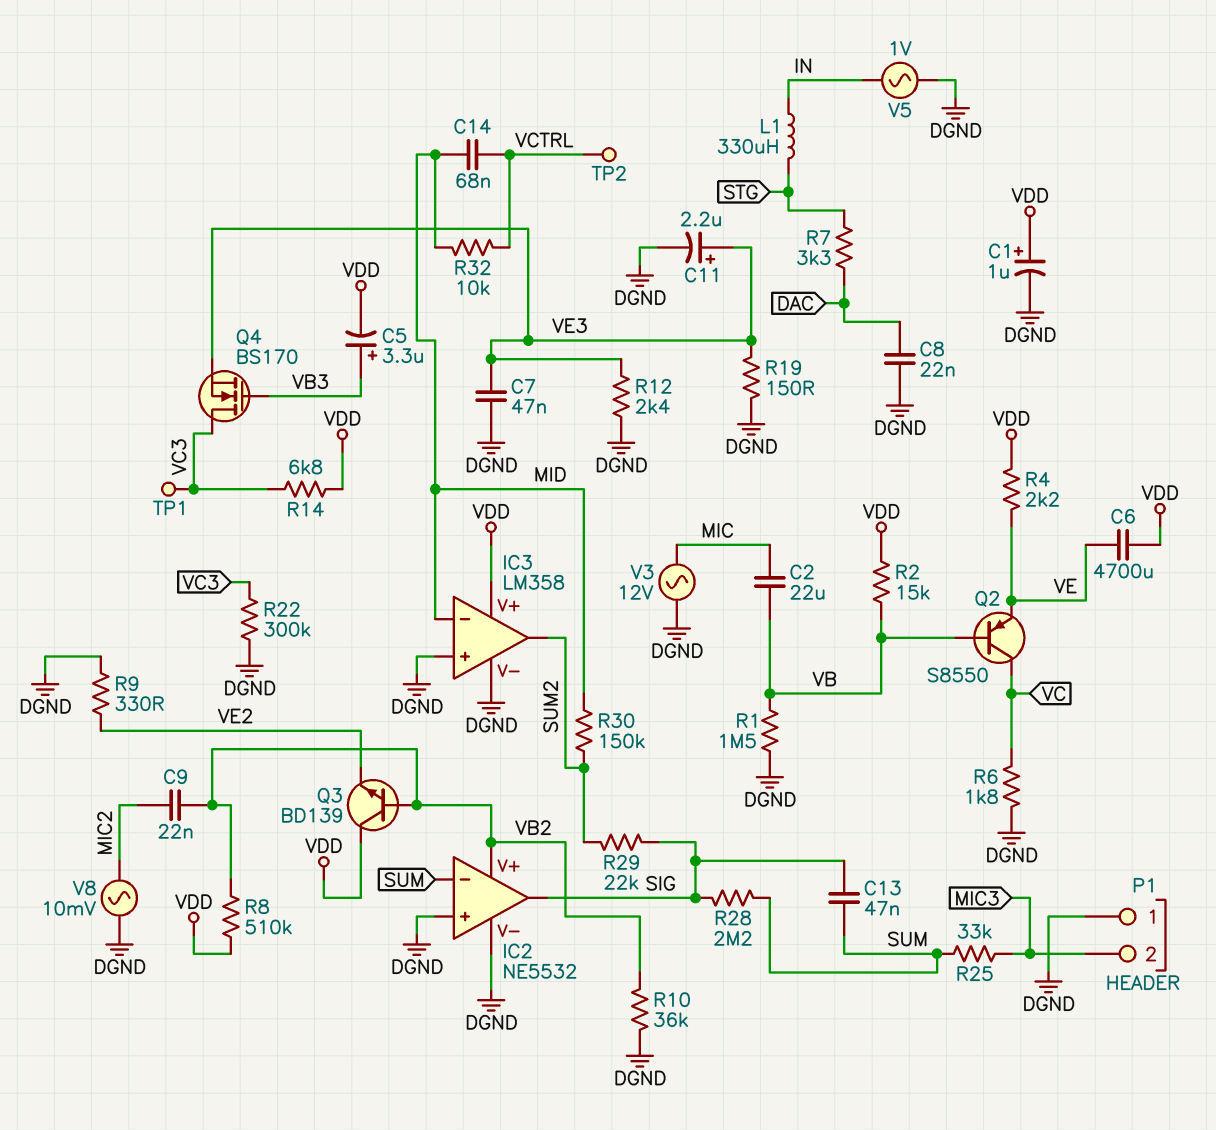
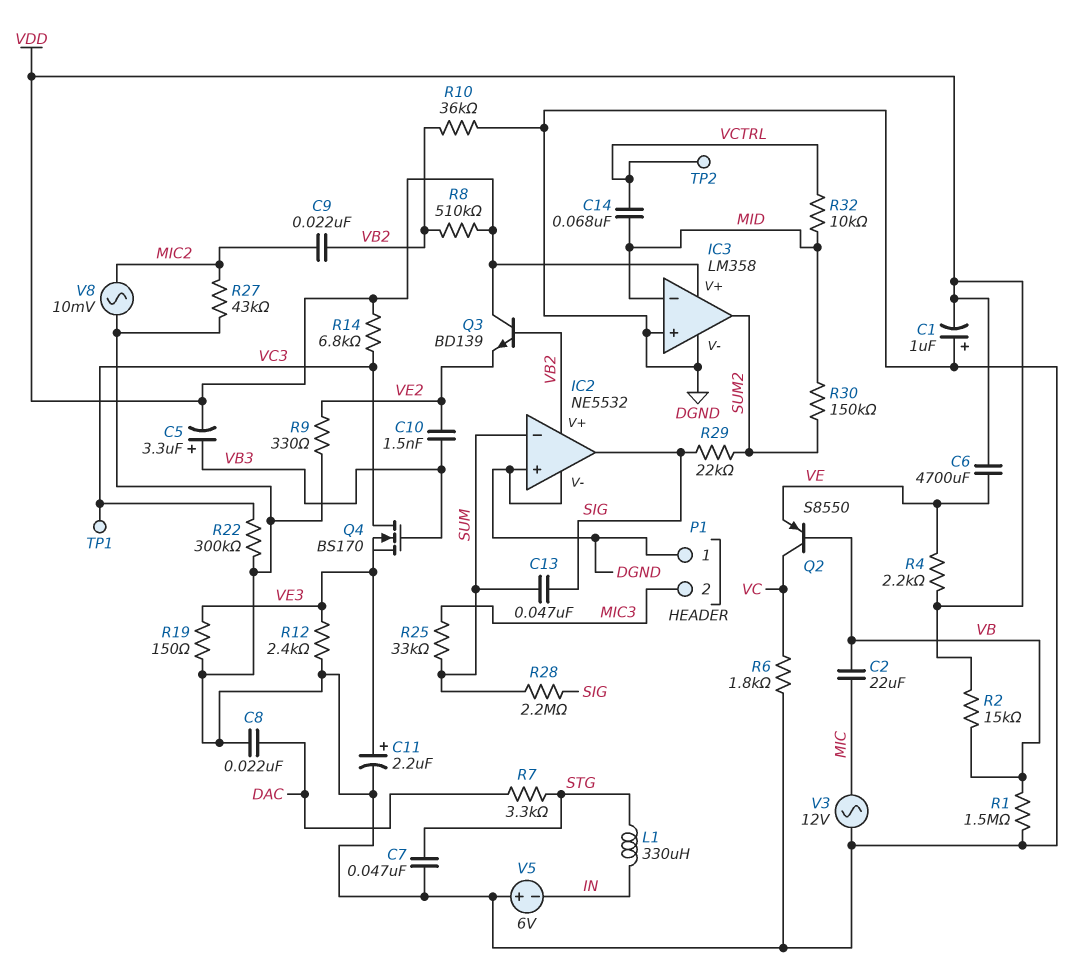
C1: 1uF (plus VDD, minus DGND) -> 1uF (plus DGND, minus VDD)
C7: 47nF (DGND, VE3) -> 47nF (DGND, STG)
C10: none -> 1.5nF (VB3, VE2)
R27: none -> 43k (DGND, MIC2)
V5: AC 1V (DGND, IN) -> 6V (plus DGND, minus IN)

